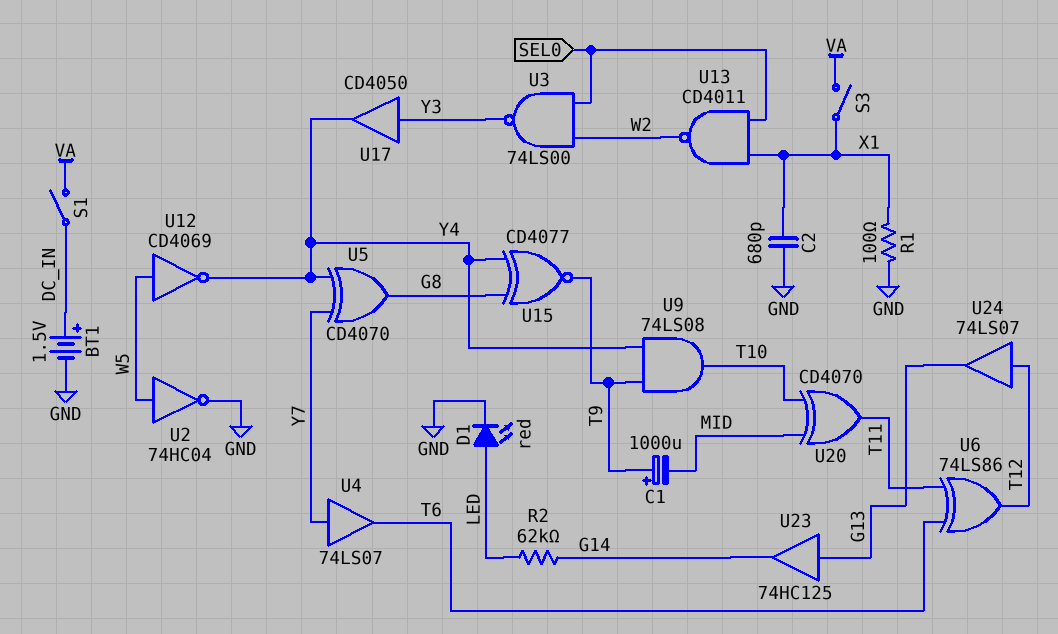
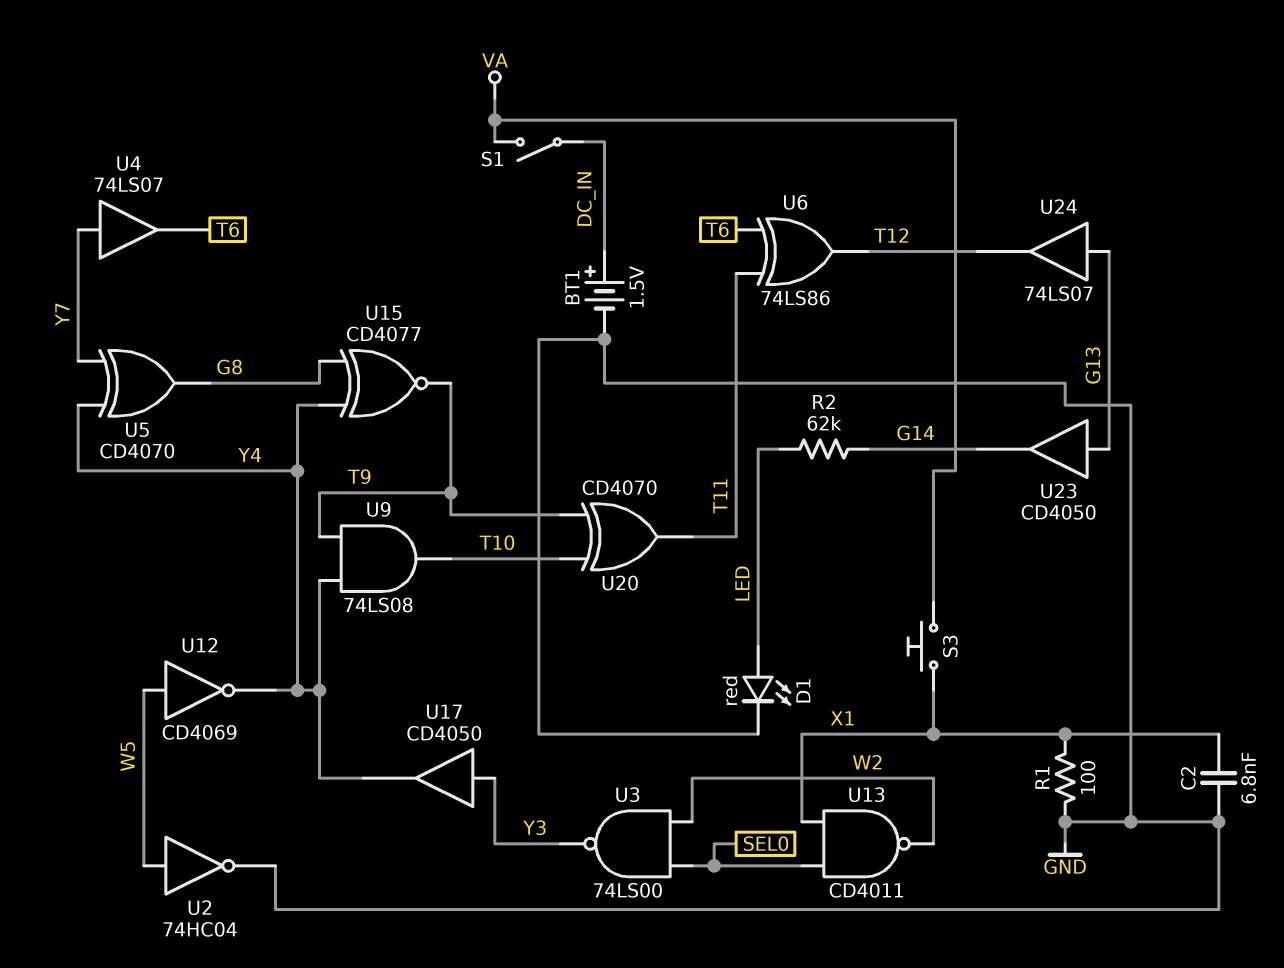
C1: 1000uF (plus T9, minus MID) -> none
C2: 680pF (GND, X1) -> 6.8nF (GND, X1)
S3: switch (VA, X1) -> button (VA, X1)
U20: XOR CD4070 (in MID, in T10, out T11) -> XOR CD4070 (in T9, in T10, out T11)
U23: buffer 74HC125 (in G13, out G14) -> buffer CD4050 (in G13, out G14)
U24: buffer 74LS07 (in T12, out G13) -> buffer 74LS07 (in G13, out T12)

